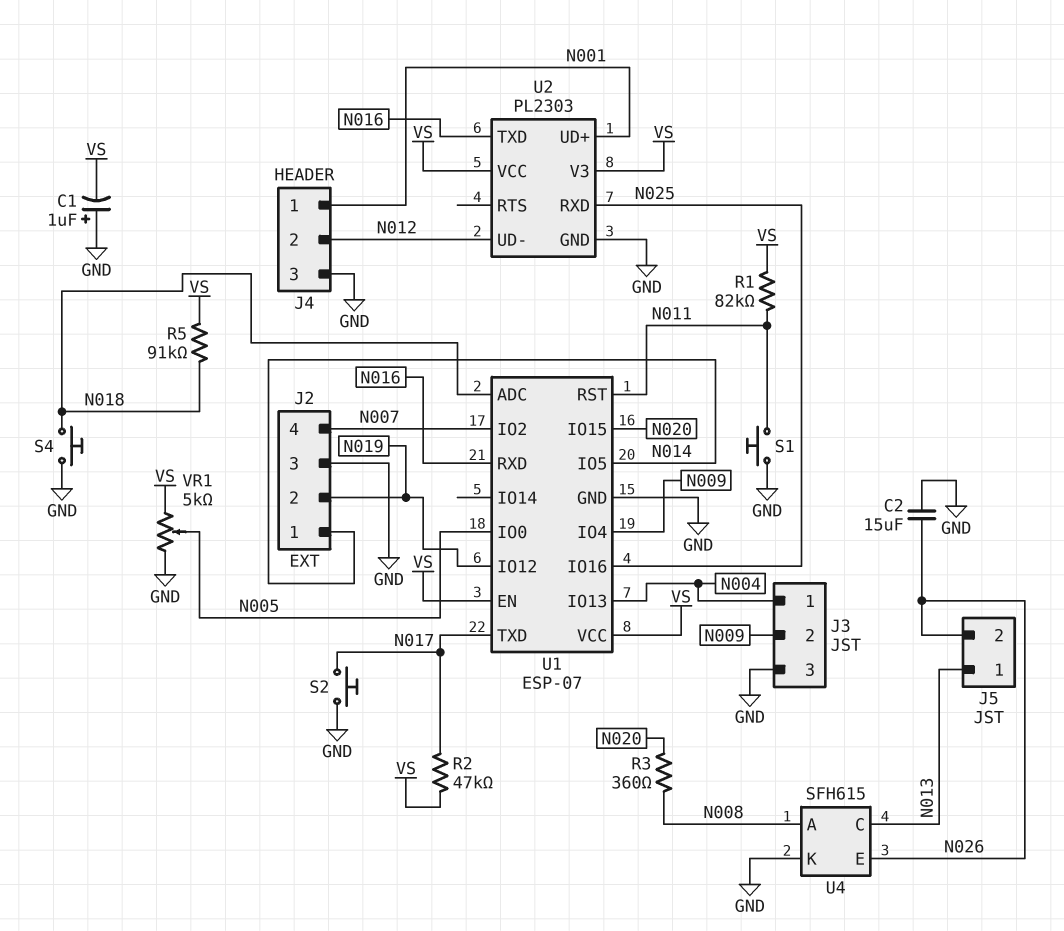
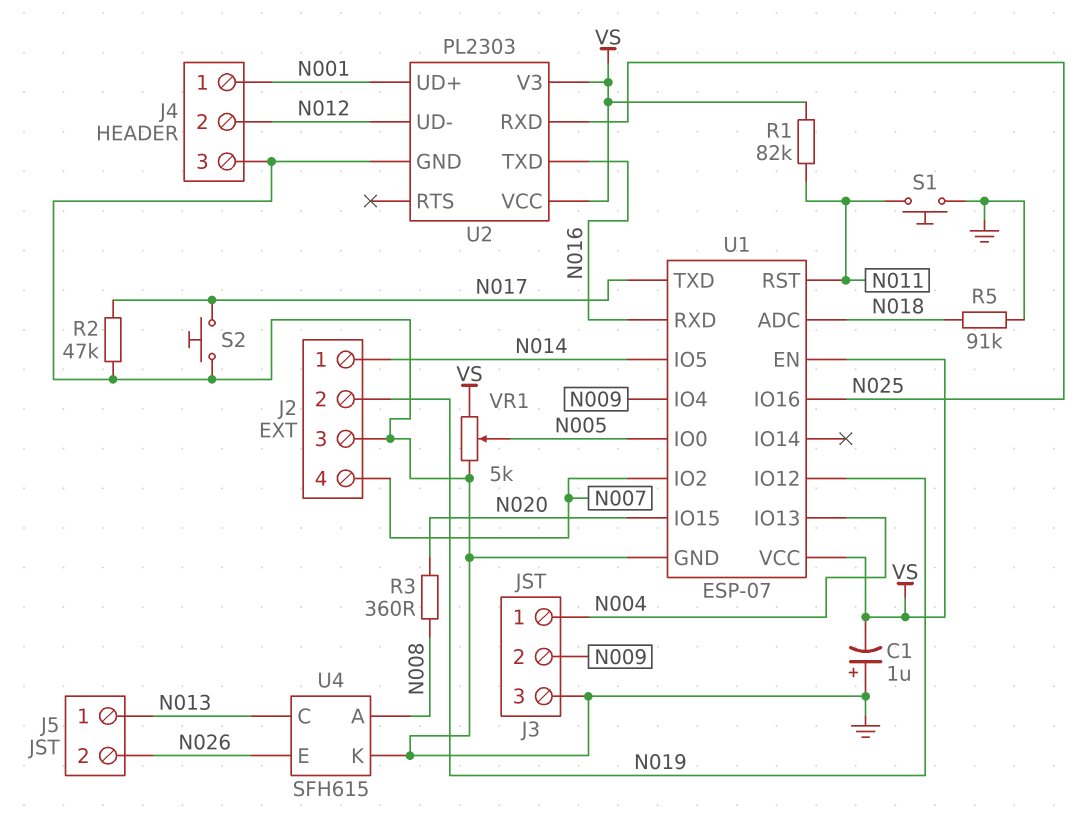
C2: 15uF (GND, N026) -> none
R2: 47k (N017, VS) -> 47k (GND, N017)
R5: 91k (N018, VS) -> 91k (GND, N018)
S4: button (GND, N018) -> none

